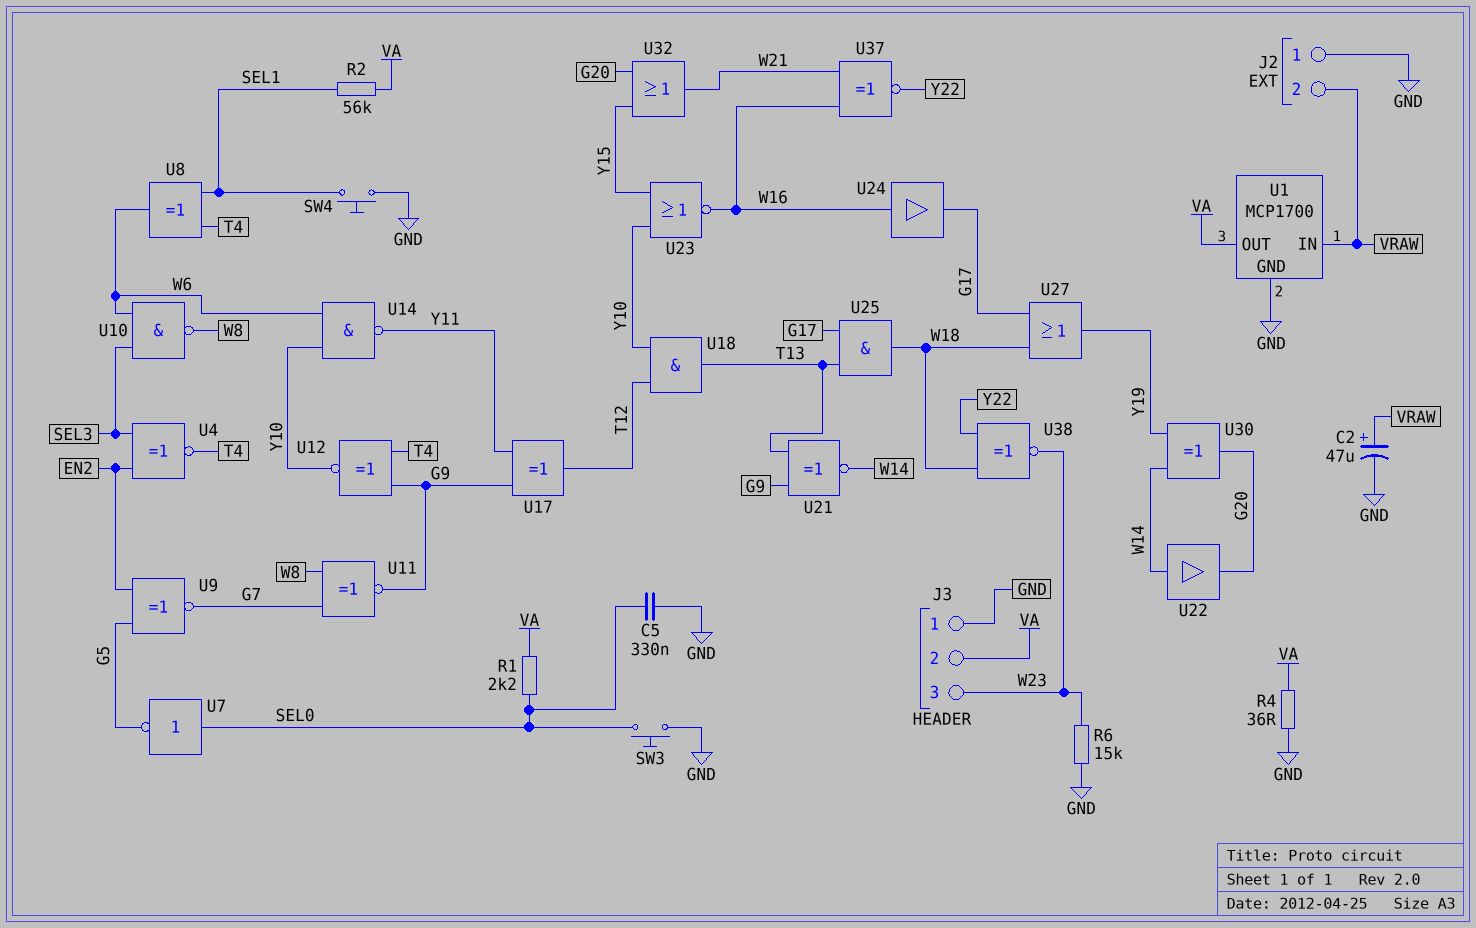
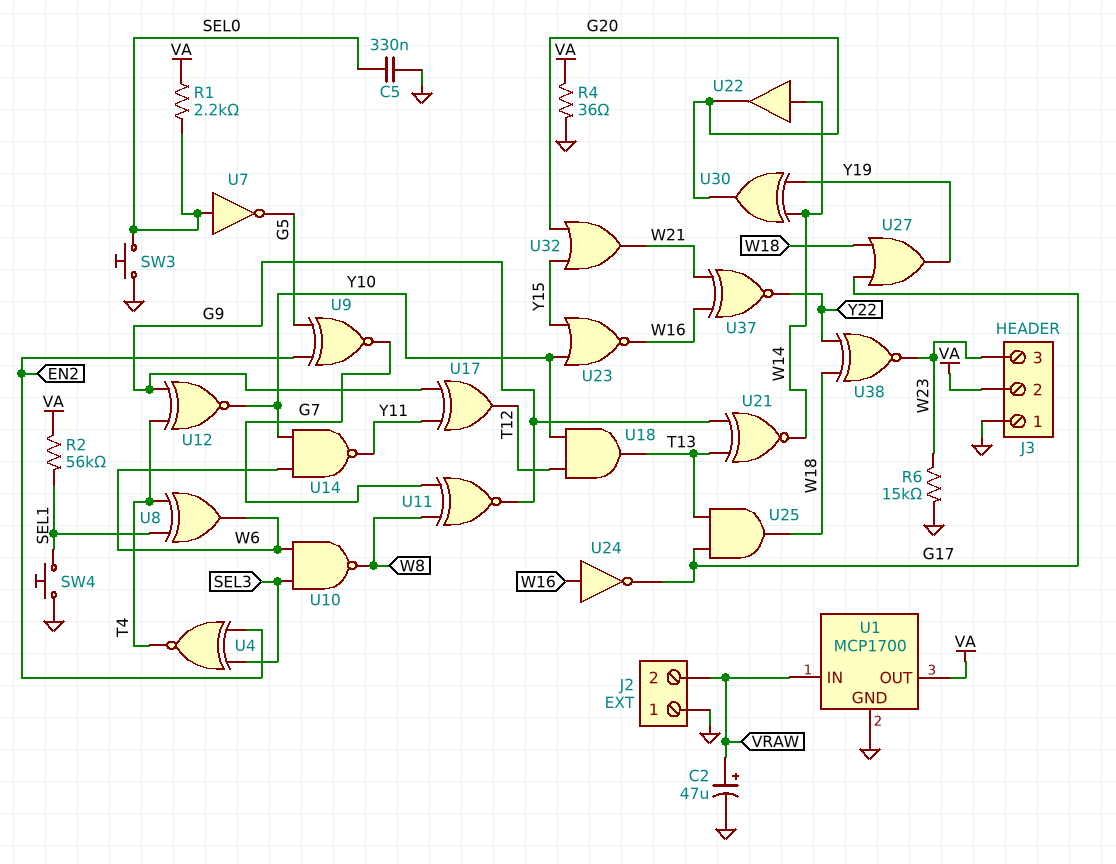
U24: buffer (in W16, out G17) -> NOT (in W16, out G17)

